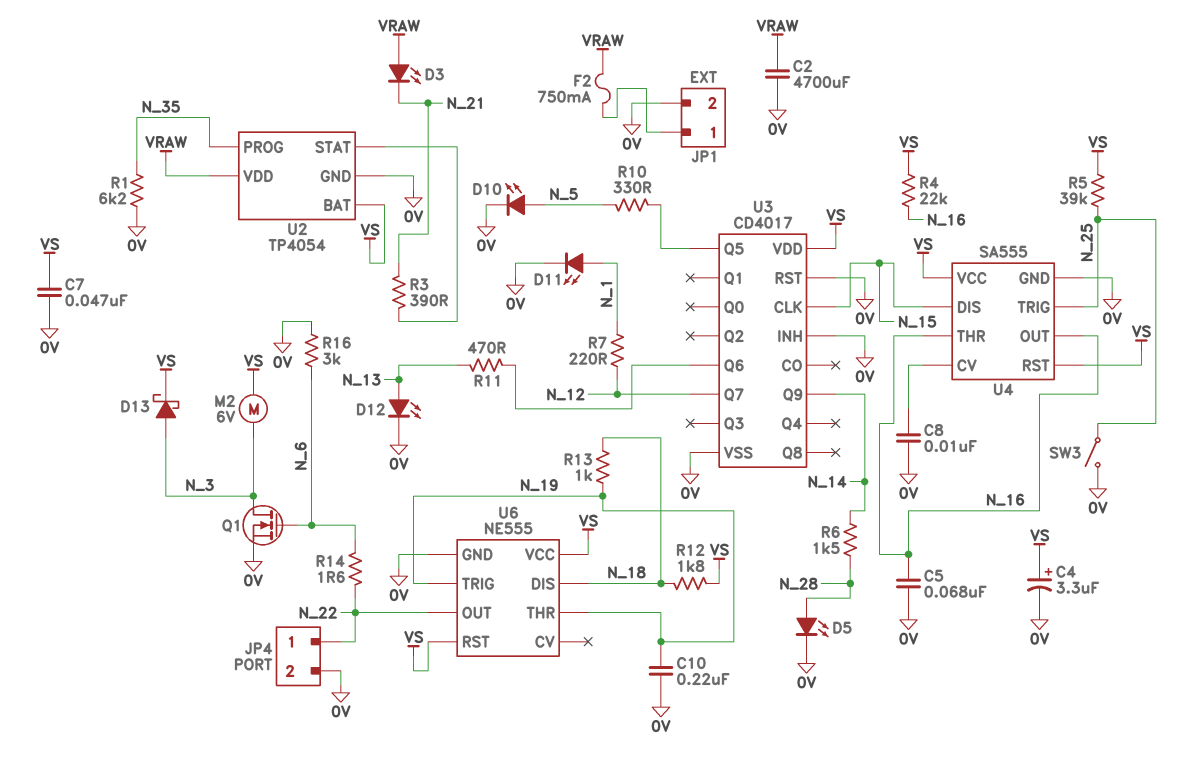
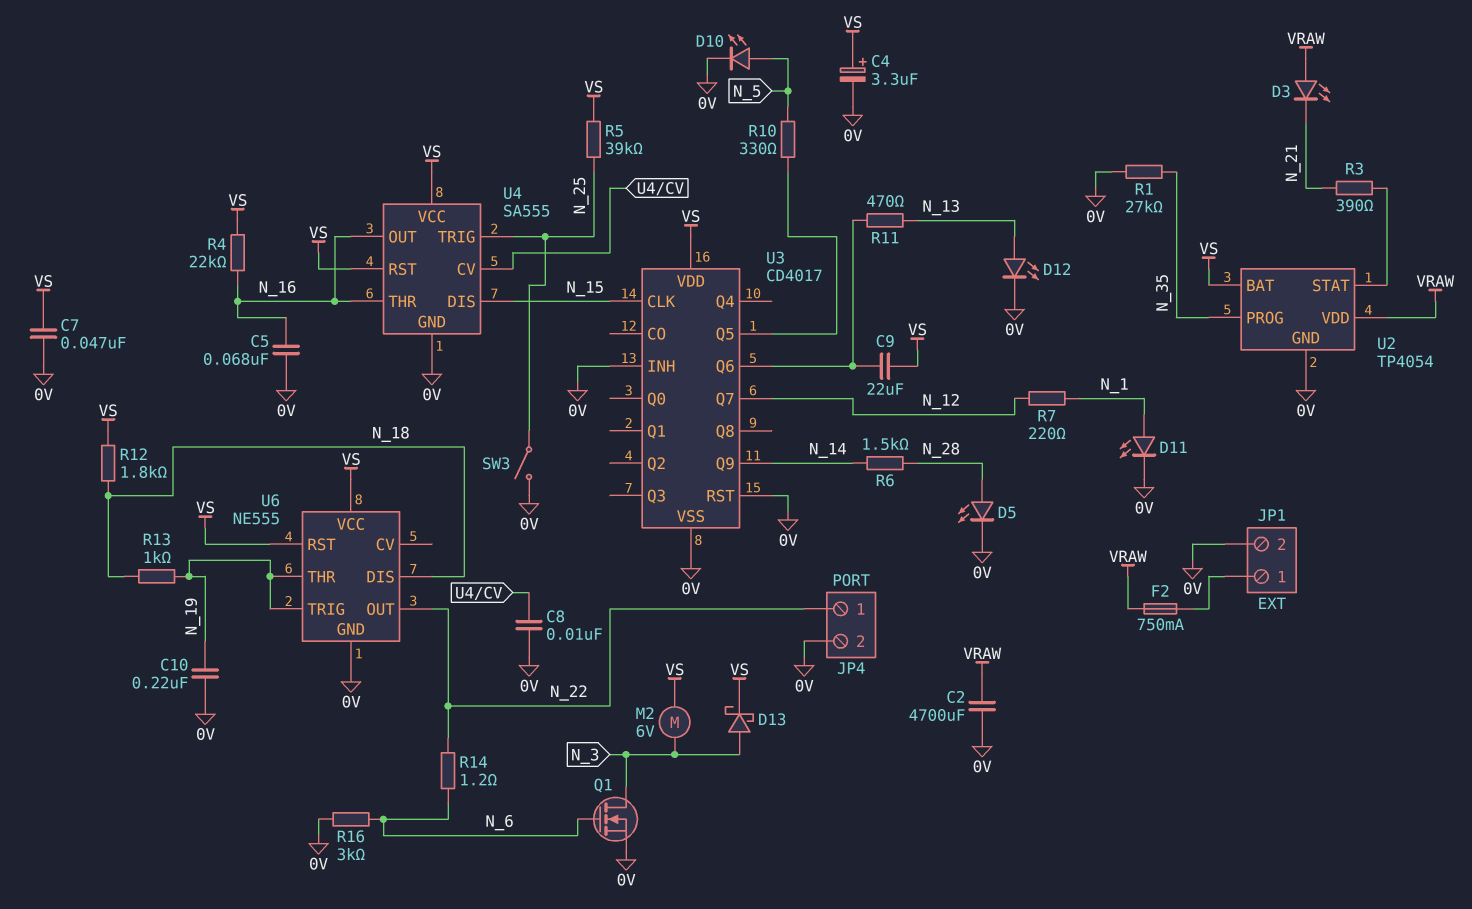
C9: none -> 22uF (U3/Q6, VS)
R1: 6.2k (0V, N_35) -> 27k (0V, N_35)
R14: 1.6 (N_6, N_22) -> 1.2 (N_6, N_22)

